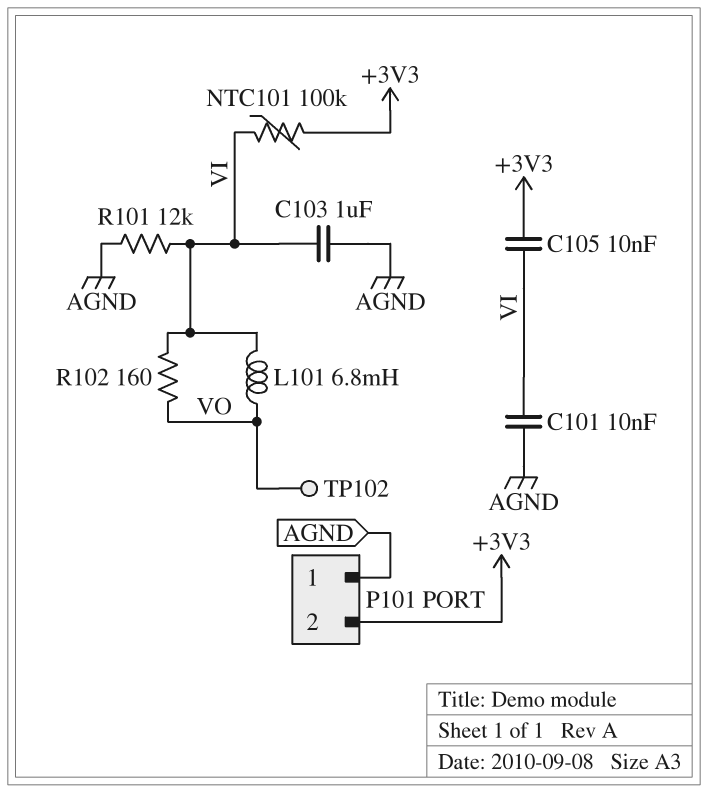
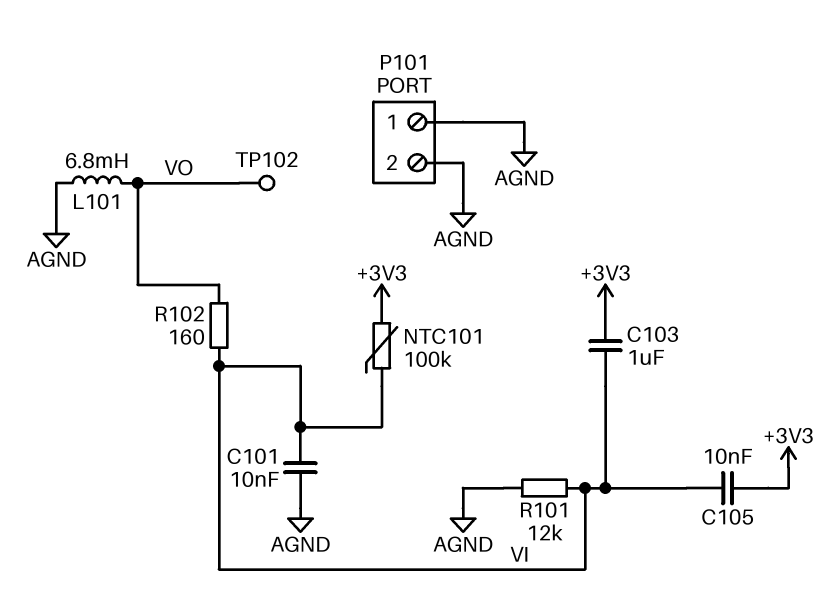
C103: 1uF (AGND, VI) -> 1uF (+3V3, VI)
L101: 6.8mH (VI, VO) -> 6.8mH (AGND, VO)
P101 pin 2: +3V3 -> AGND

